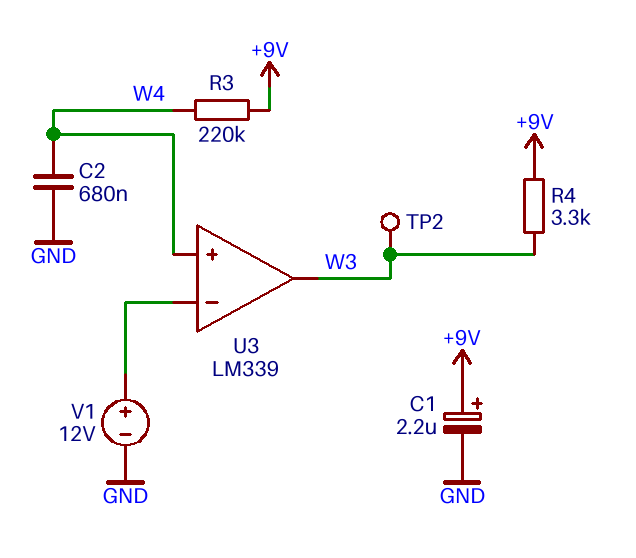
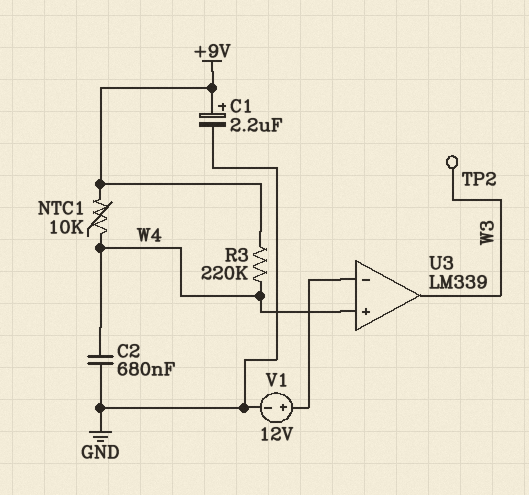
NTC1: none -> 10k (+9V, W4)
R4: 3.3k (+9V, W3) -> none

